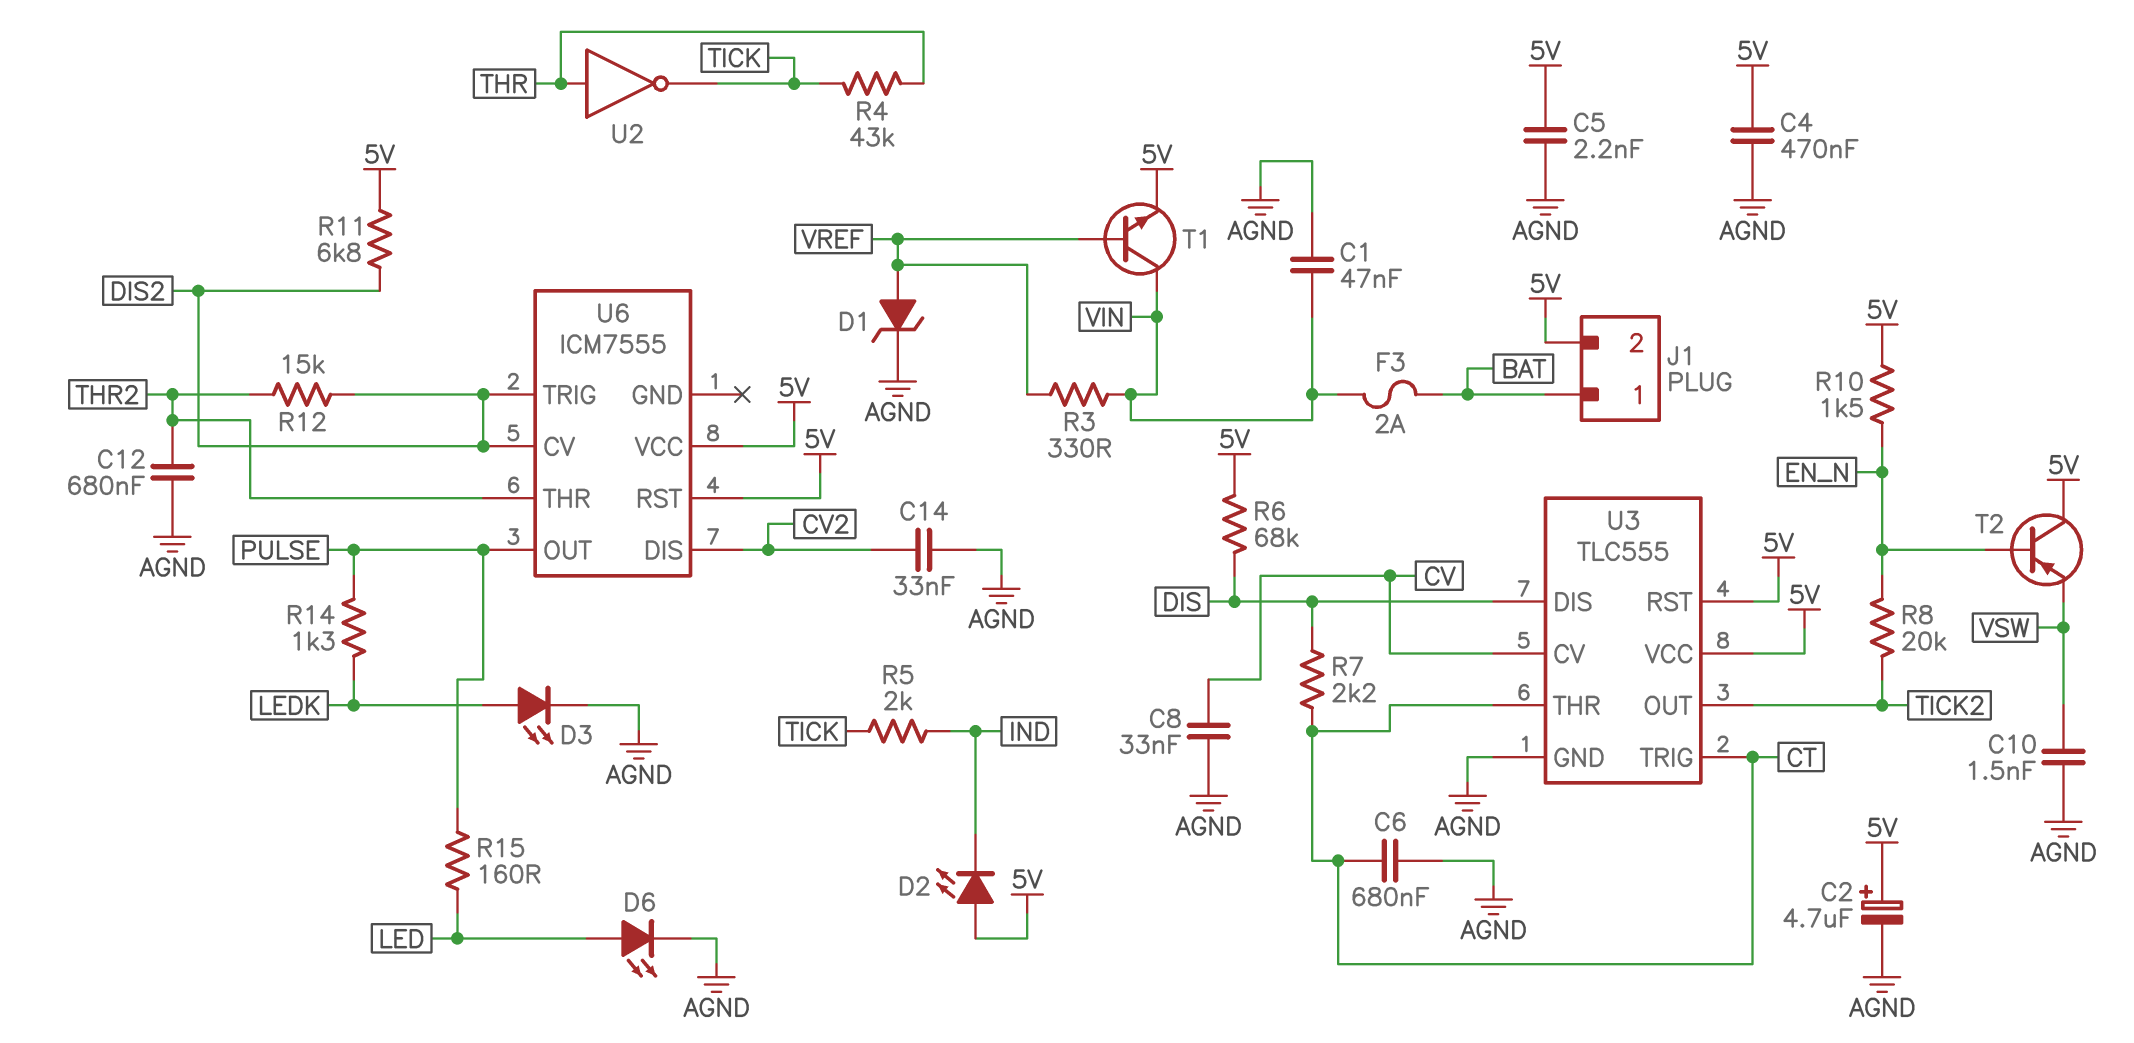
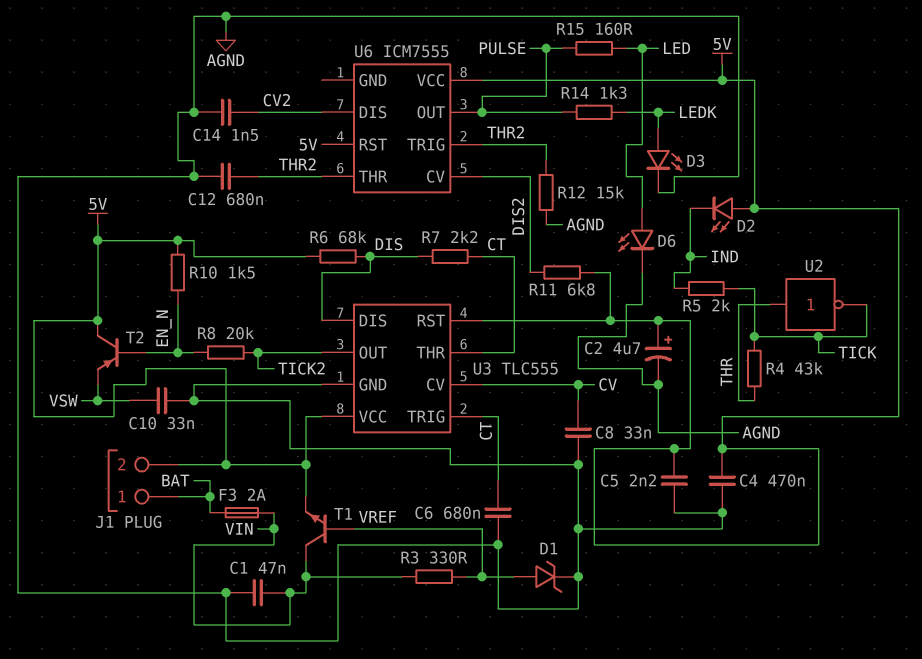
C10: 1.5nF (AGND, VSW) -> 33nF (AGND, VSW)
C14: 33nF (AGND, CV2) -> 1.5nF (AGND, CV2)
R12: 15k (DIS2, THR2) -> 15k (AGND, THR2)
U6 pin TRIG: DIS2 -> THR2

